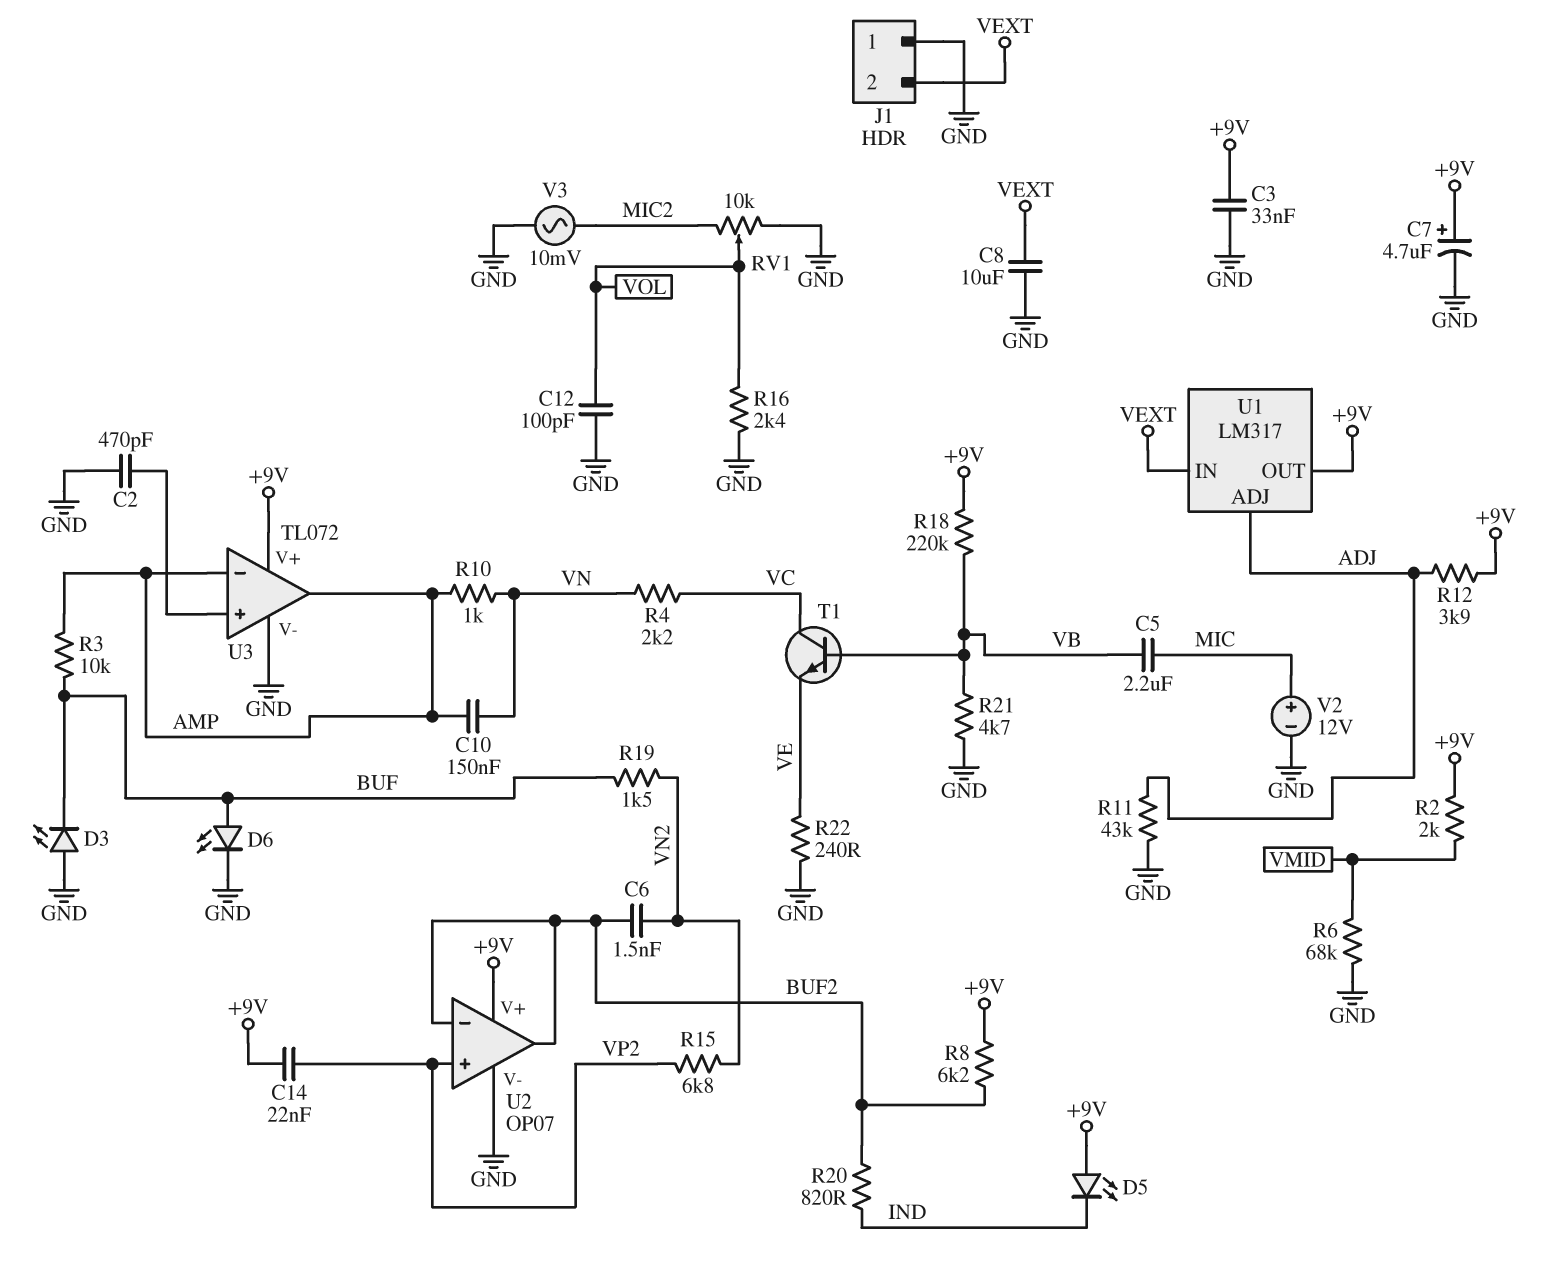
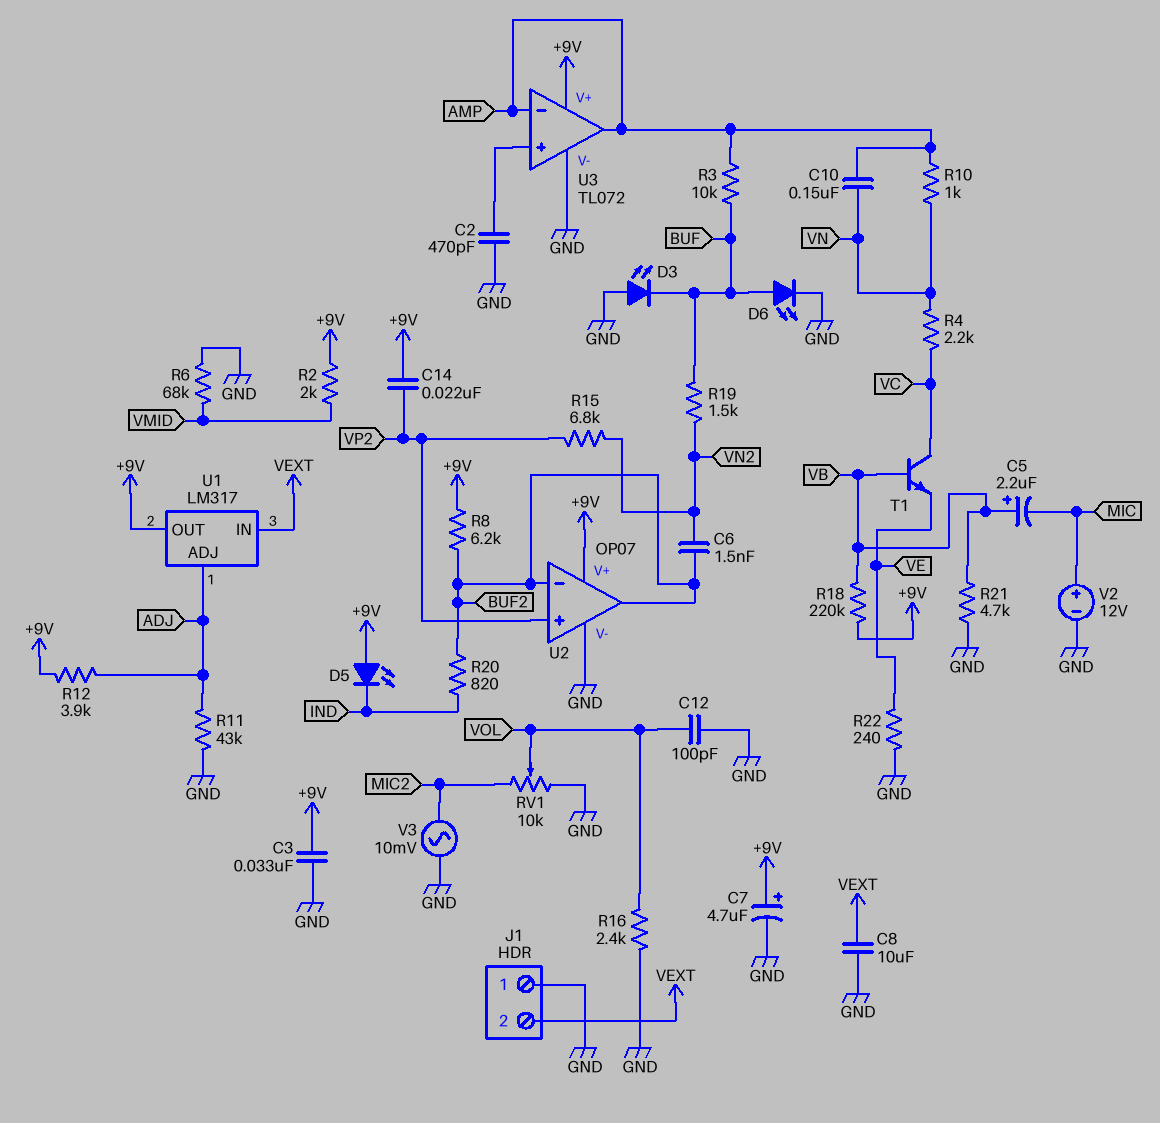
C5: 2.2uF (MIC, VB) -> 2.2uF (plus VB, minus MIC)

